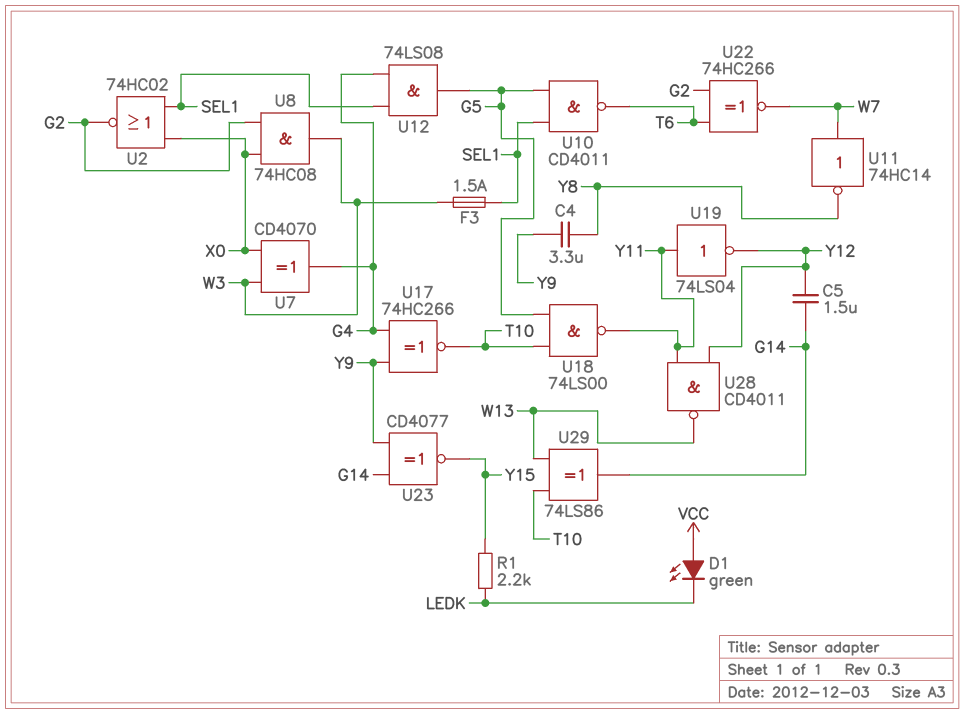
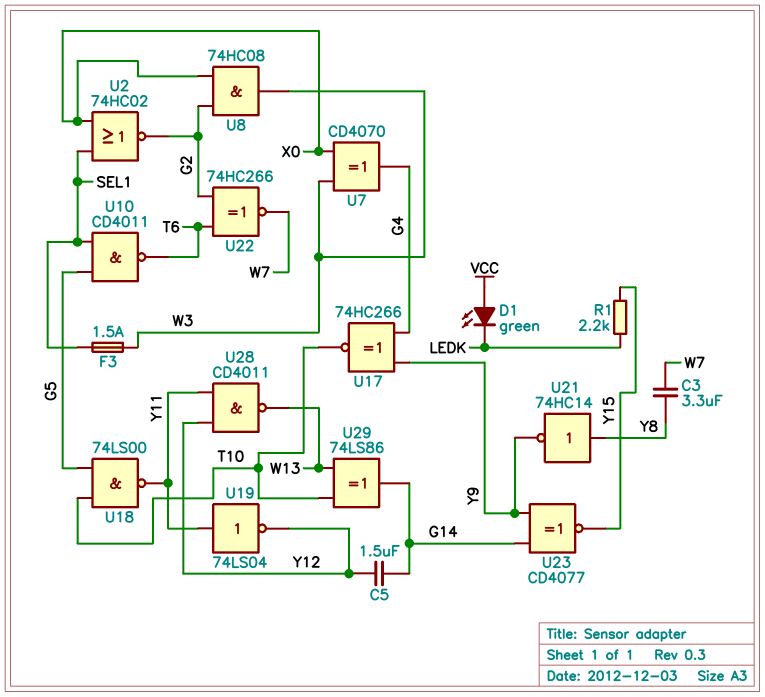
C3: none -> 3.3uF (W7, Y8)
C4: 3.3uF (Y8, Y9) -> none
U11: NOT 74HC14 (in W7, out Y8) -> none
U12: AND 74LS08 (in G4, in SEL1, out G5) -> none
U21: none -> NOT 74HC14 (in Y8, out Y9)

